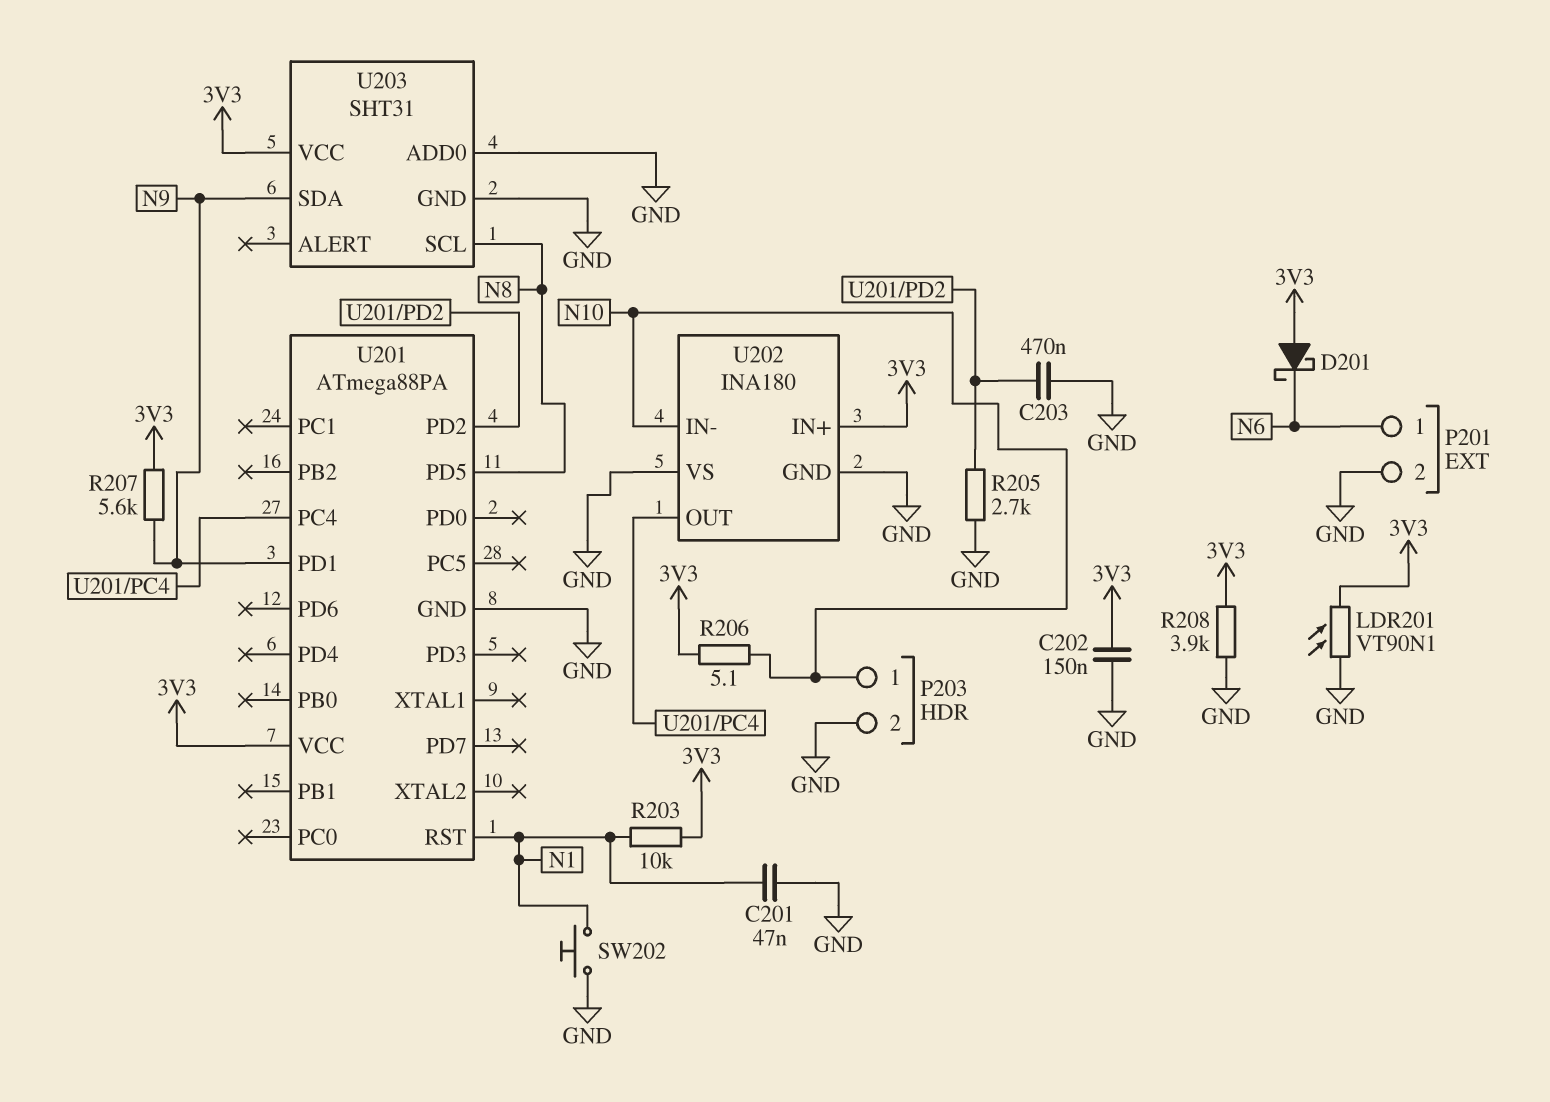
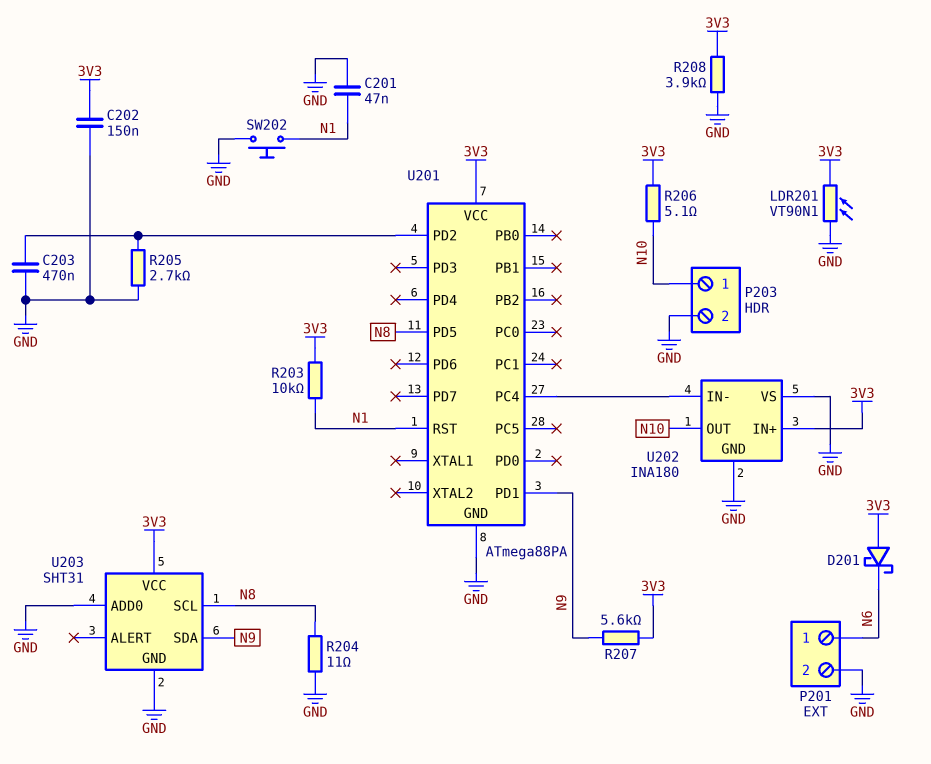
R204: none -> 11 (GND, N8)
U202 pin IN-: N10 -> U201/PC4
U202 pin OUT: U201/PC4 -> N10

